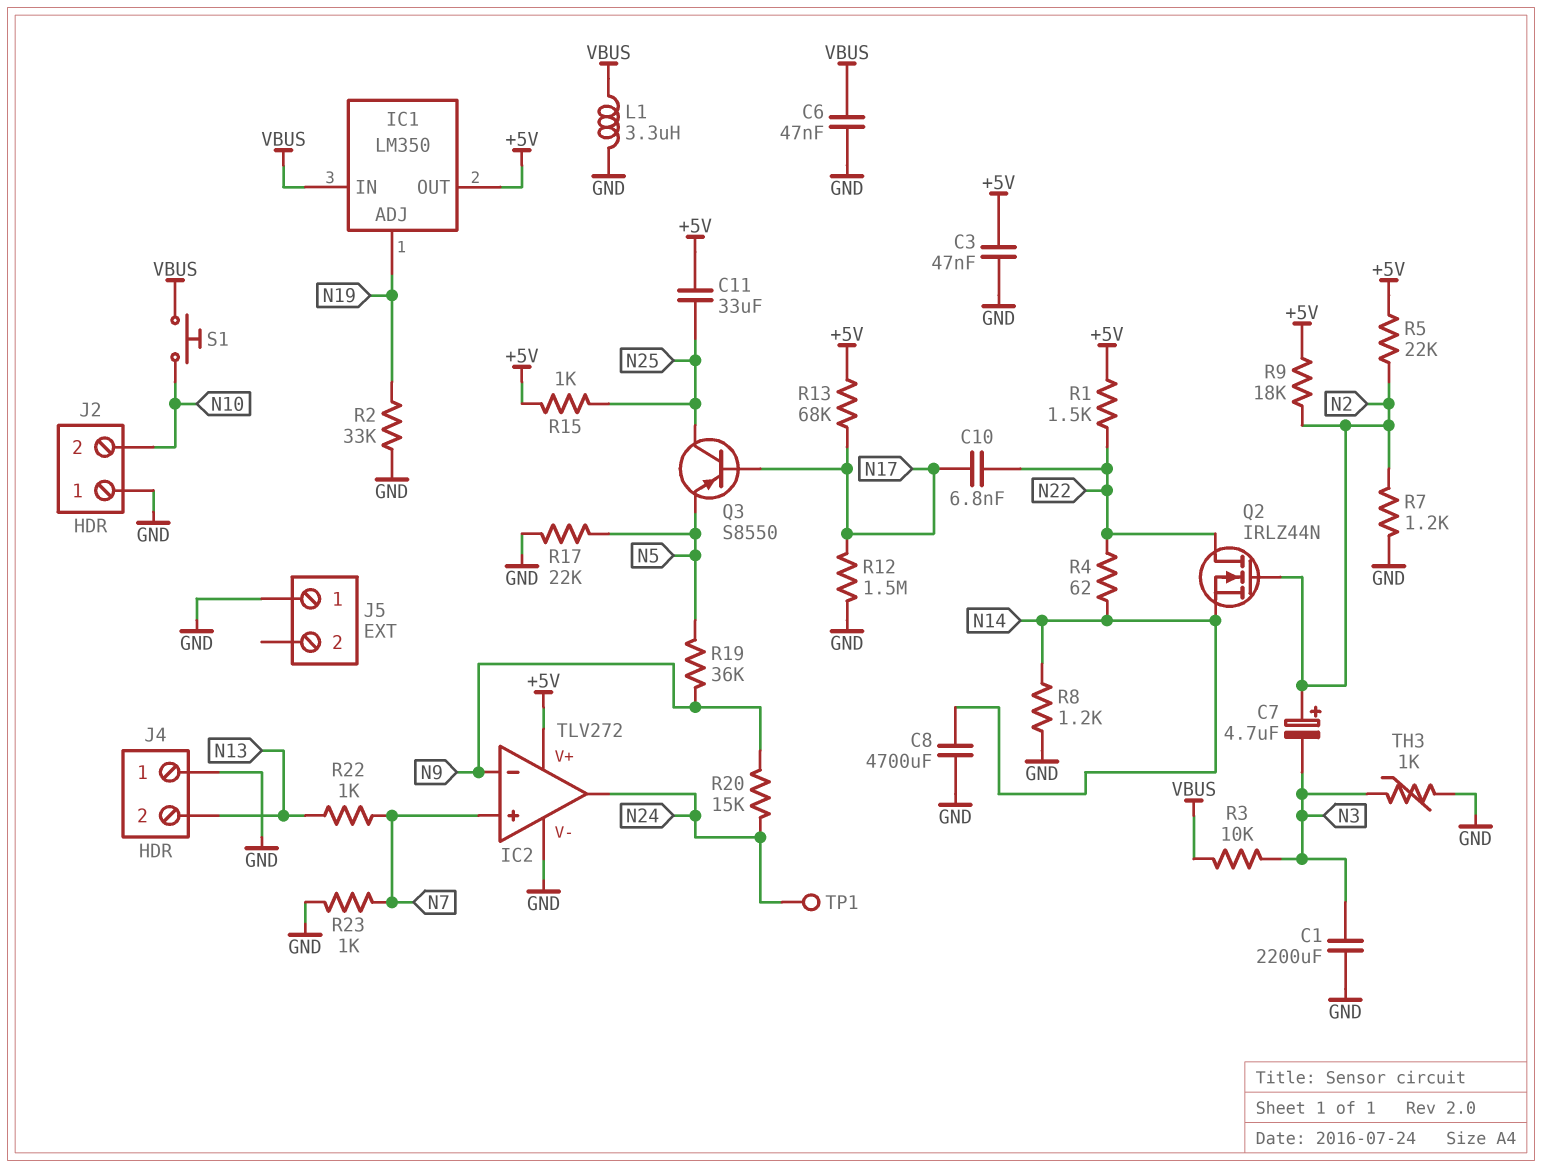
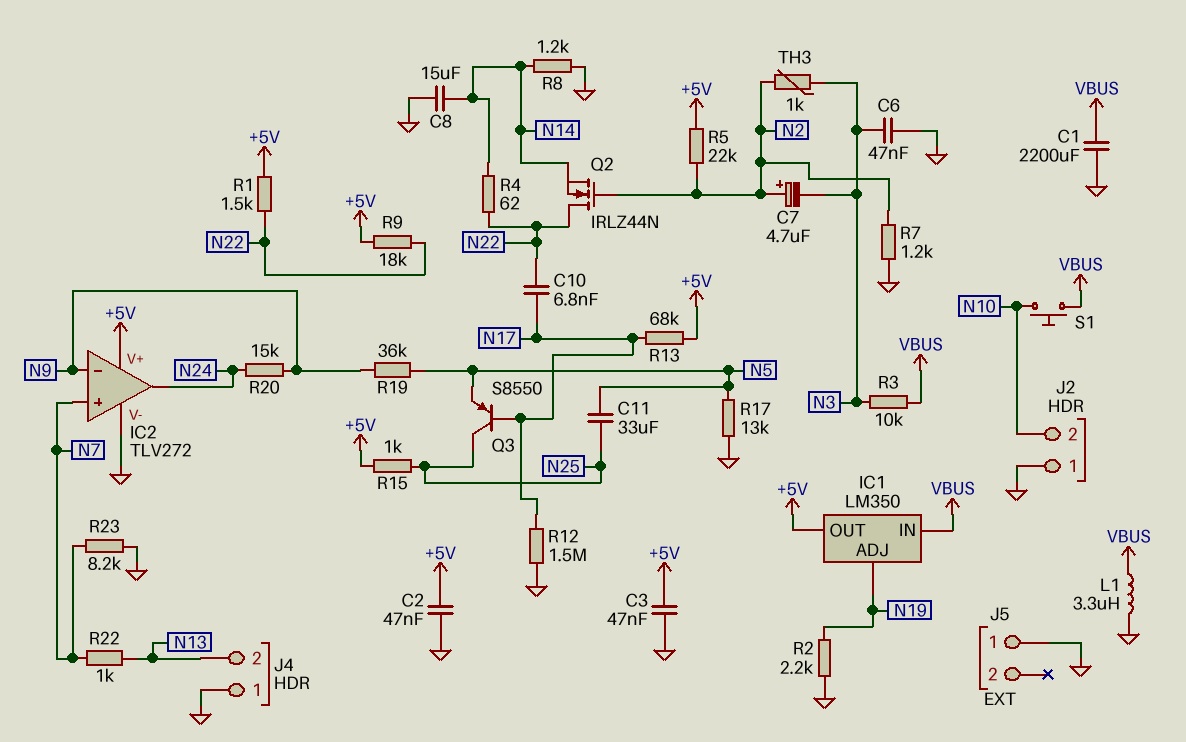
C1: 2200uF (GND, N3) -> 2200uF (GND, VBUS)
C2: none -> 47nF (+5V, GND)
C6: 47nF (GND, VBUS) -> 47nF (GND, N3)
C8: 4700uF (GND, N14) -> 15uF (GND, N14)
C11: 33uF (+5V, N25) -> 33uF (N5, N25)
R2: 33k (GND, N19) -> 2.2k (GND, N19)
R9: 18k (+5V, N2) -> 18k (+5V, N22)
R17: 22k (GND, N5) -> 13k (GND, N5)
R23: 1k (GND, N7) -> 8.2k (GND, N7)
TH3: 1k (GND, N3) -> 1k (N2, N3)
TP1: test point (N24) -> none

